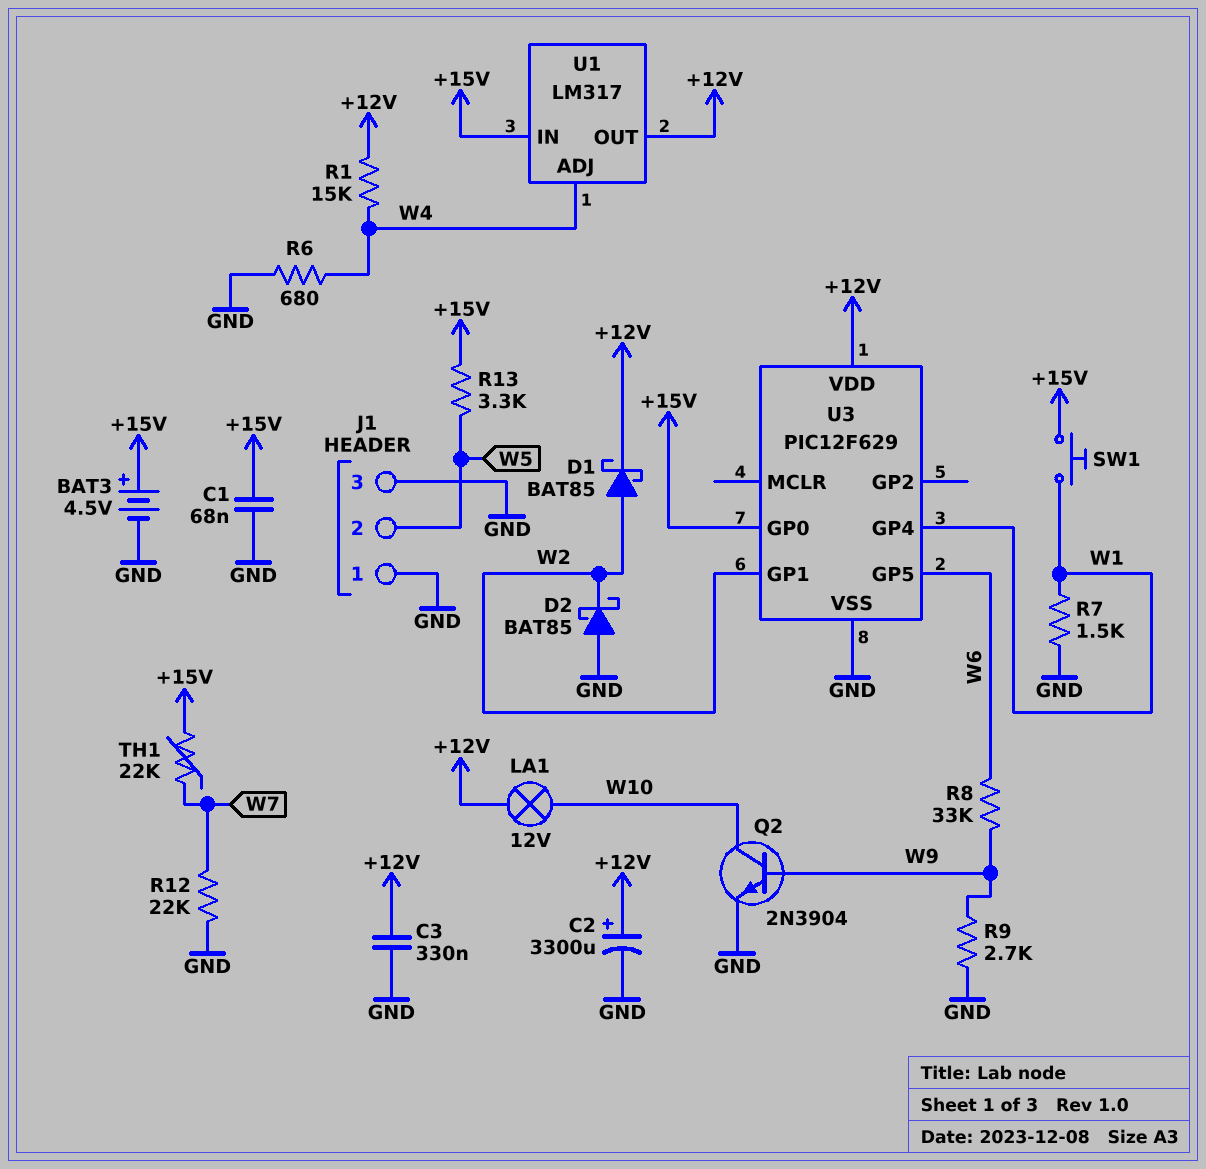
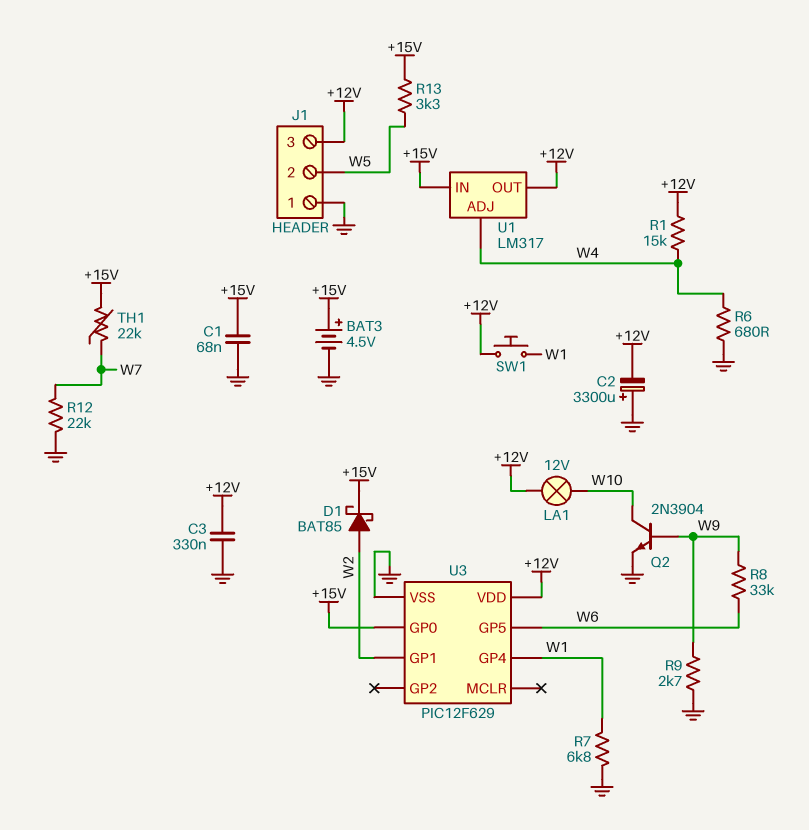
C2: 3300uF (plus +12V, minus GND) -> 3300uF (plus GND, minus +12V)
D1: schottky BAT85 (A W2, K +12V) -> schottky BAT85 (A W2, K +15V)
D2: schottky BAT85 (A GND, K W2) -> none
J1 pin 3: GND -> +12V
R7: 1.5k (GND, W1) -> 6.8k (GND, W1)
SW1: button (+15V, W1) -> button (+12V, W1)

